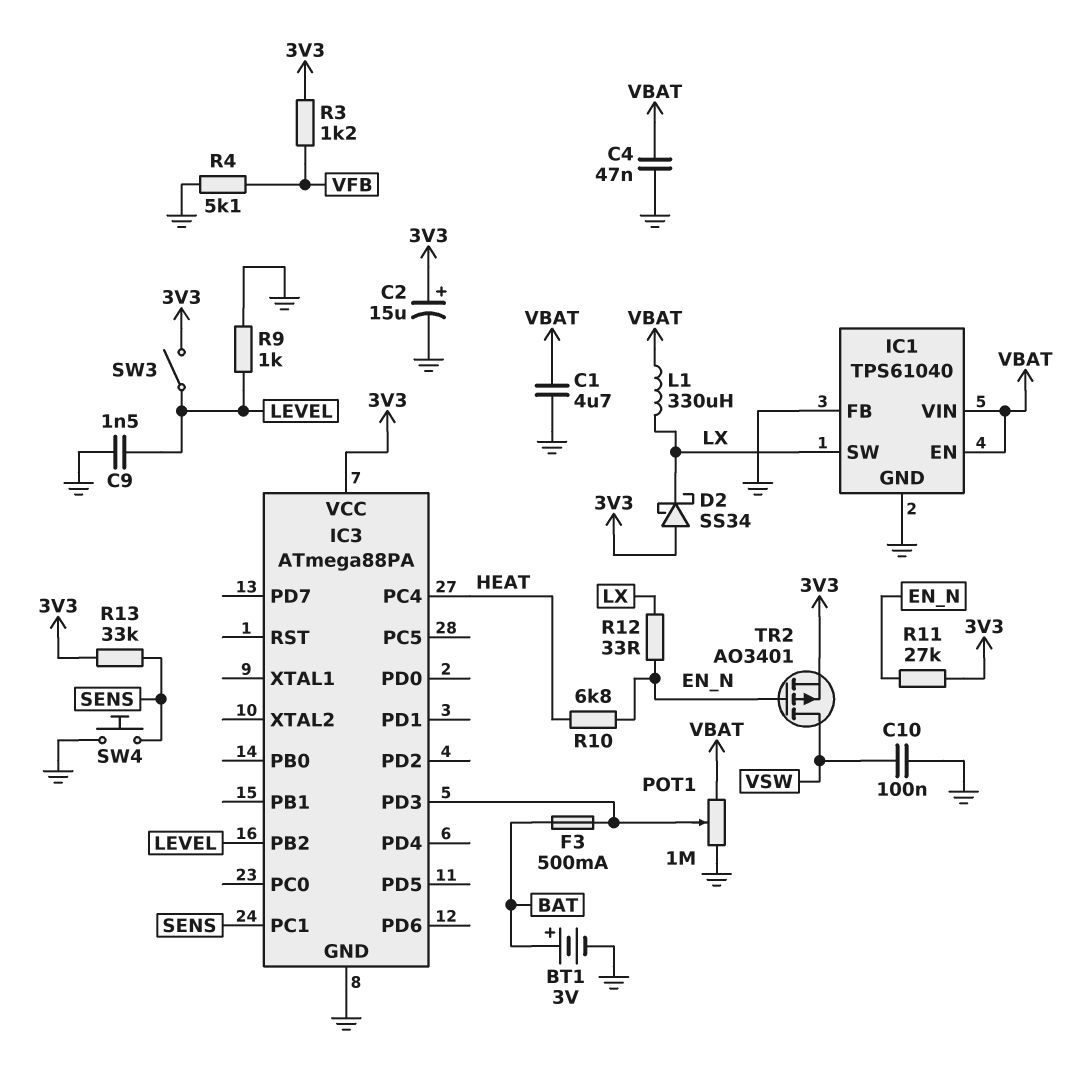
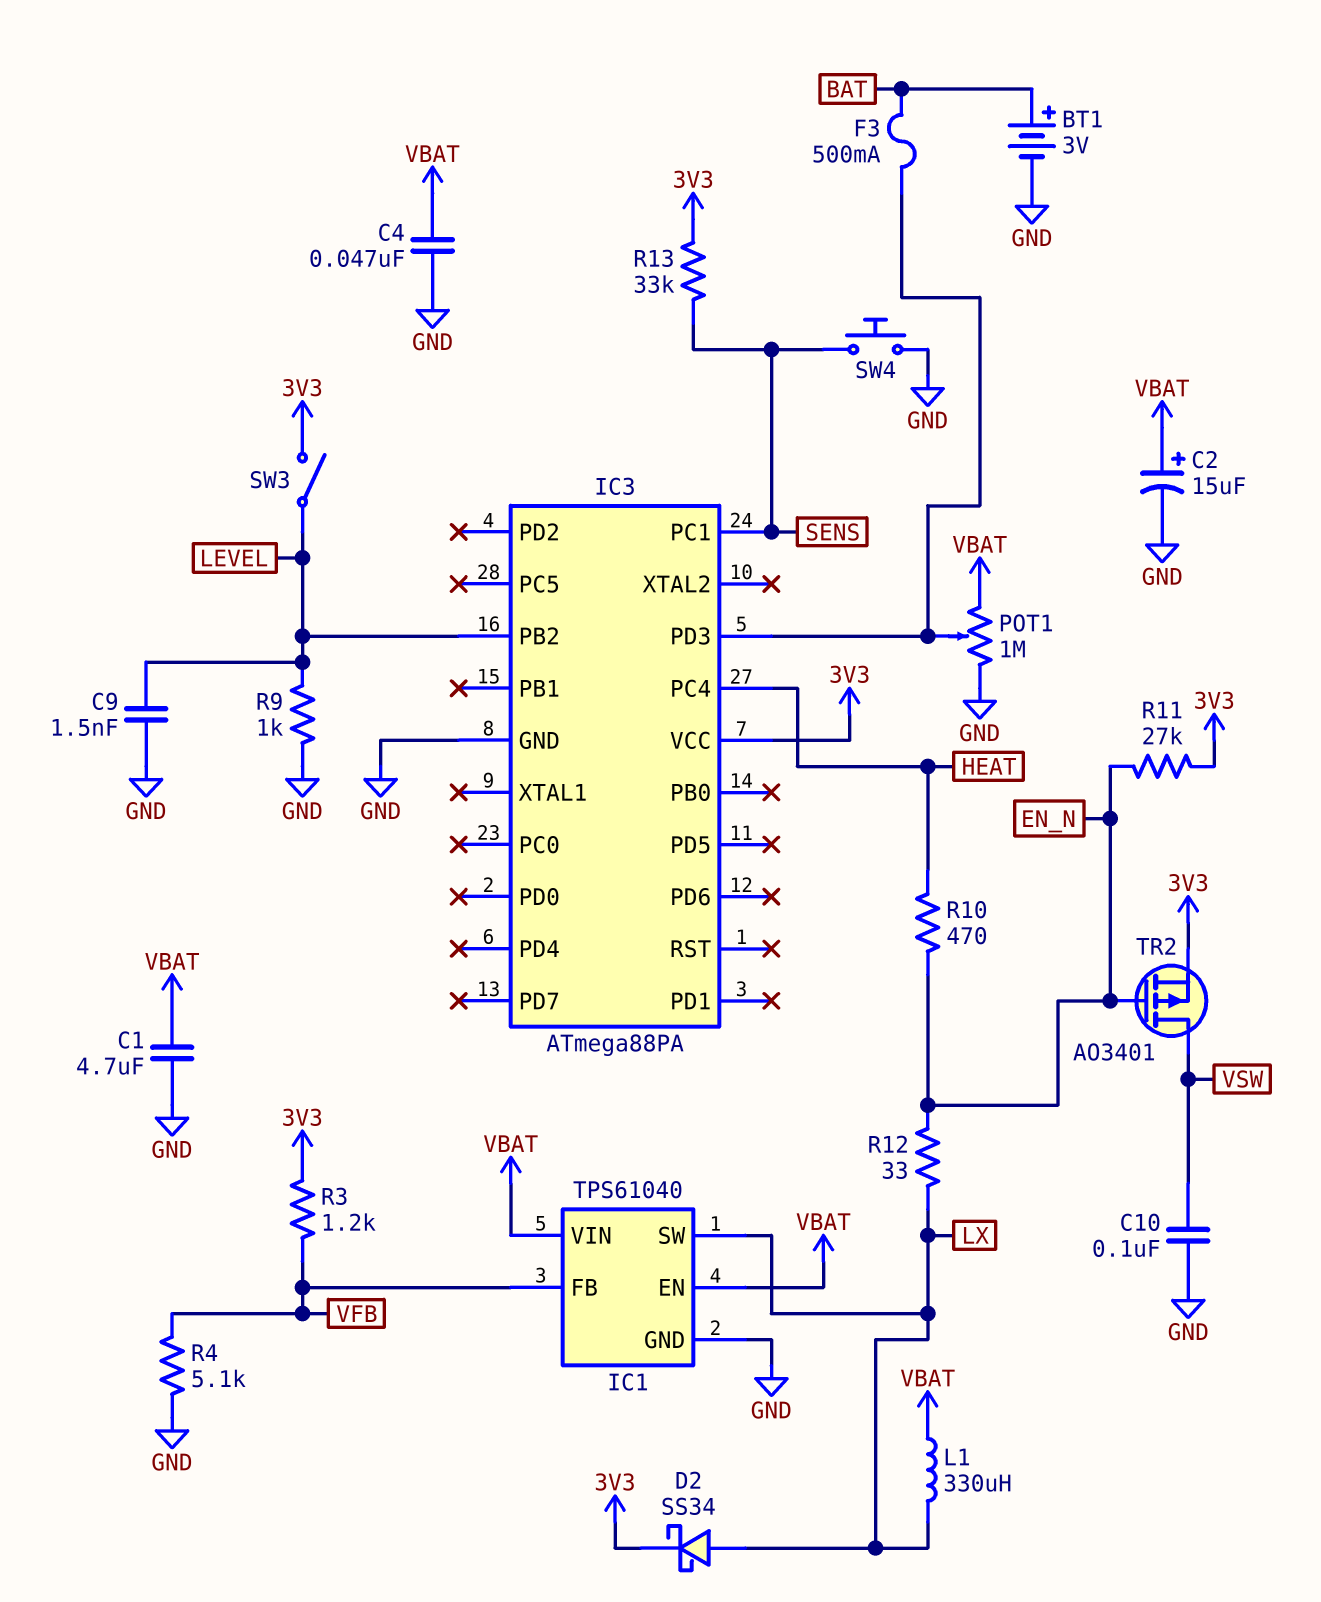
C2: 15uF (plus 3V3, minus GND) -> 15uF (plus VBAT, minus GND)
D2: schottky SS34 (A 3V3, K LX) -> schottky SS34 (A LX, K 3V3)
IC1 pin FB: GND -> VFB
R10: 6.8k (EN_N, HEAT) -> 470 (EN_N, HEAT)

